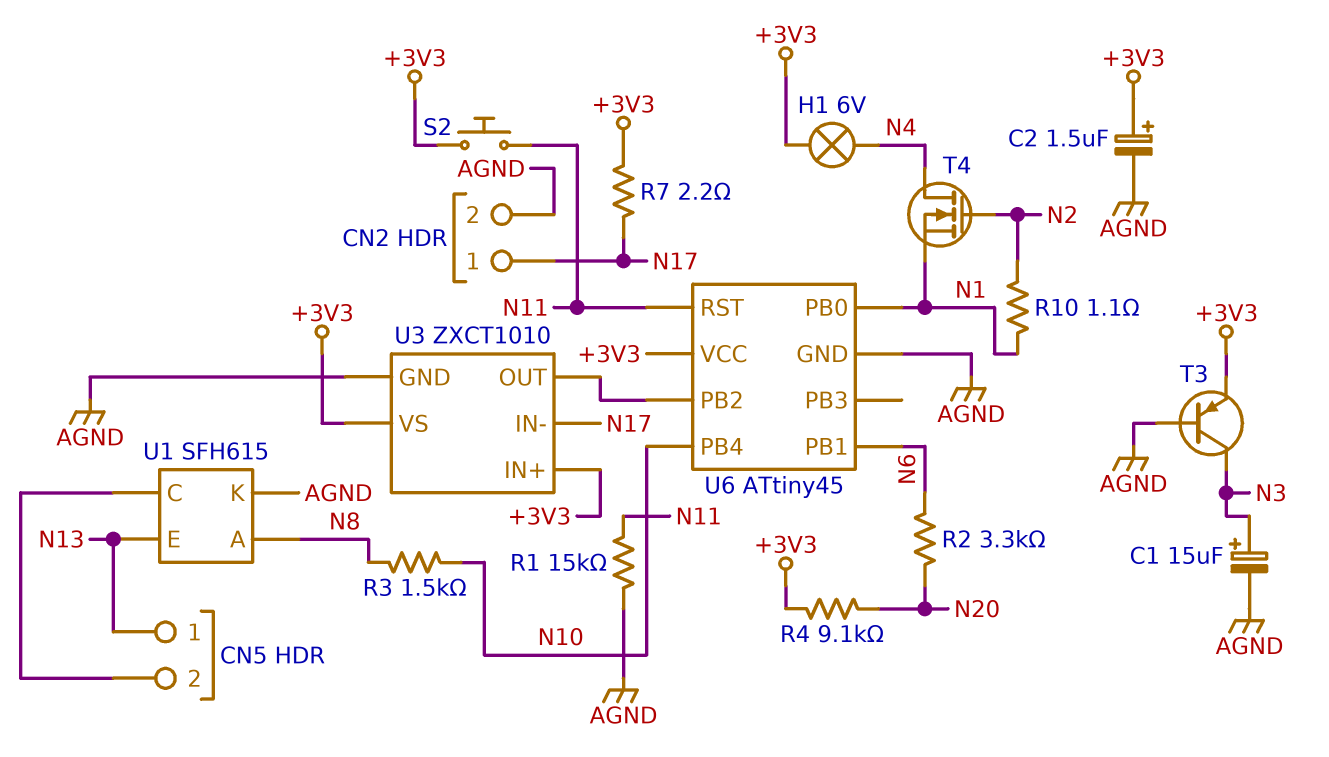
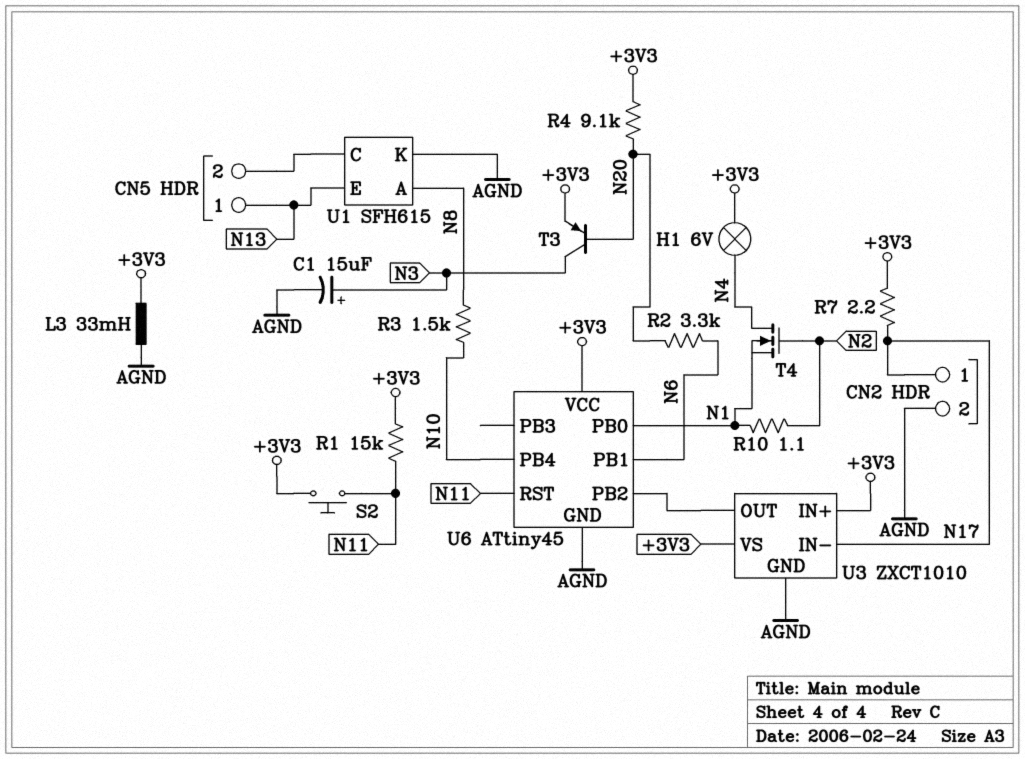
C2: 1.5uF (plus +3V3, minus AGND) -> none
L3: none -> 33mH (+3V3, AGND)
R1: 15k (AGND, N11) -> 15k (+3V3, N11)
T3: PNP (B AGND, C N3, E +3V3) -> PNP (B N20, C N3, E +3V3)

